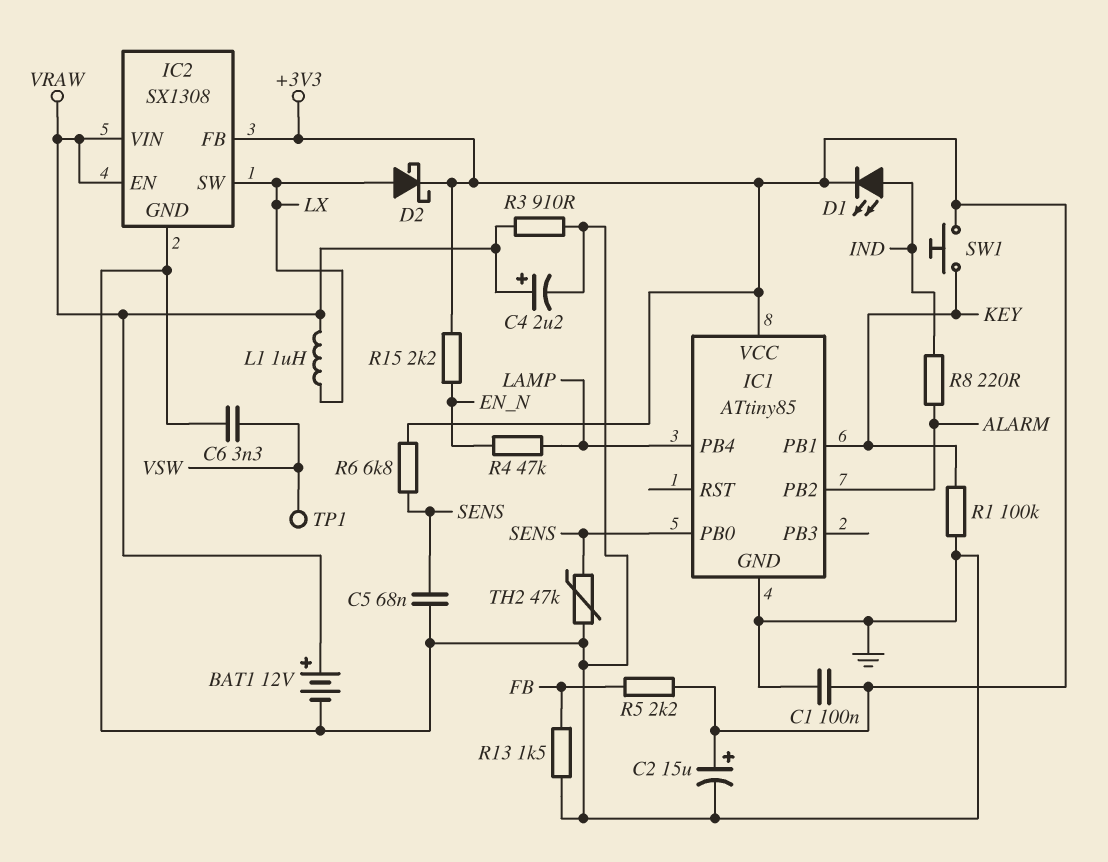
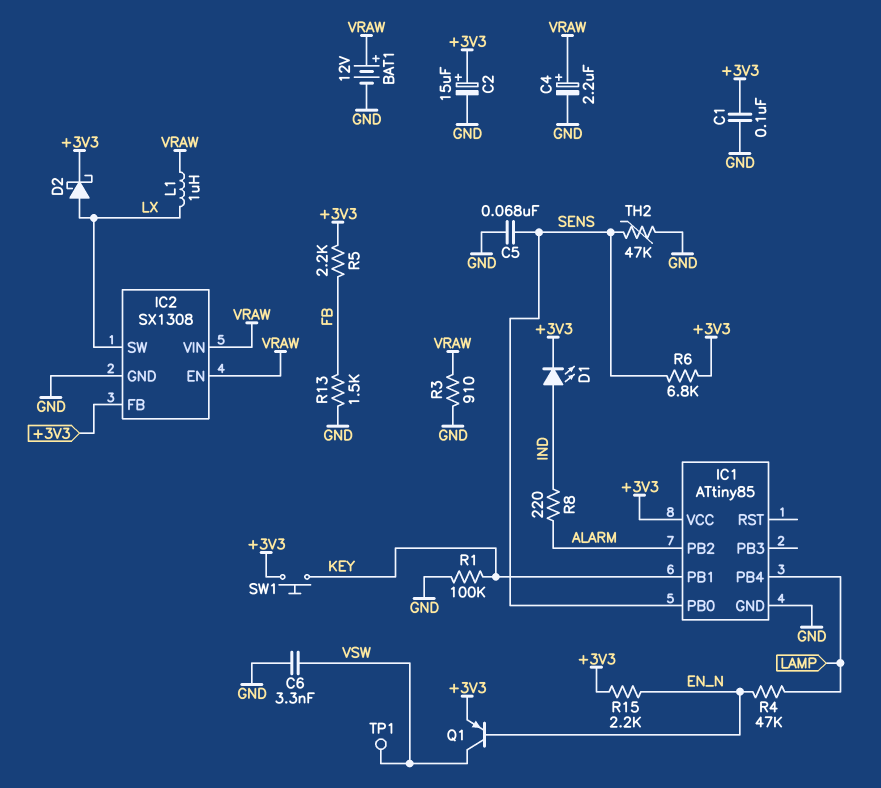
Q1: none -> PNP (B EN_N, C VSW, E +3V3)

